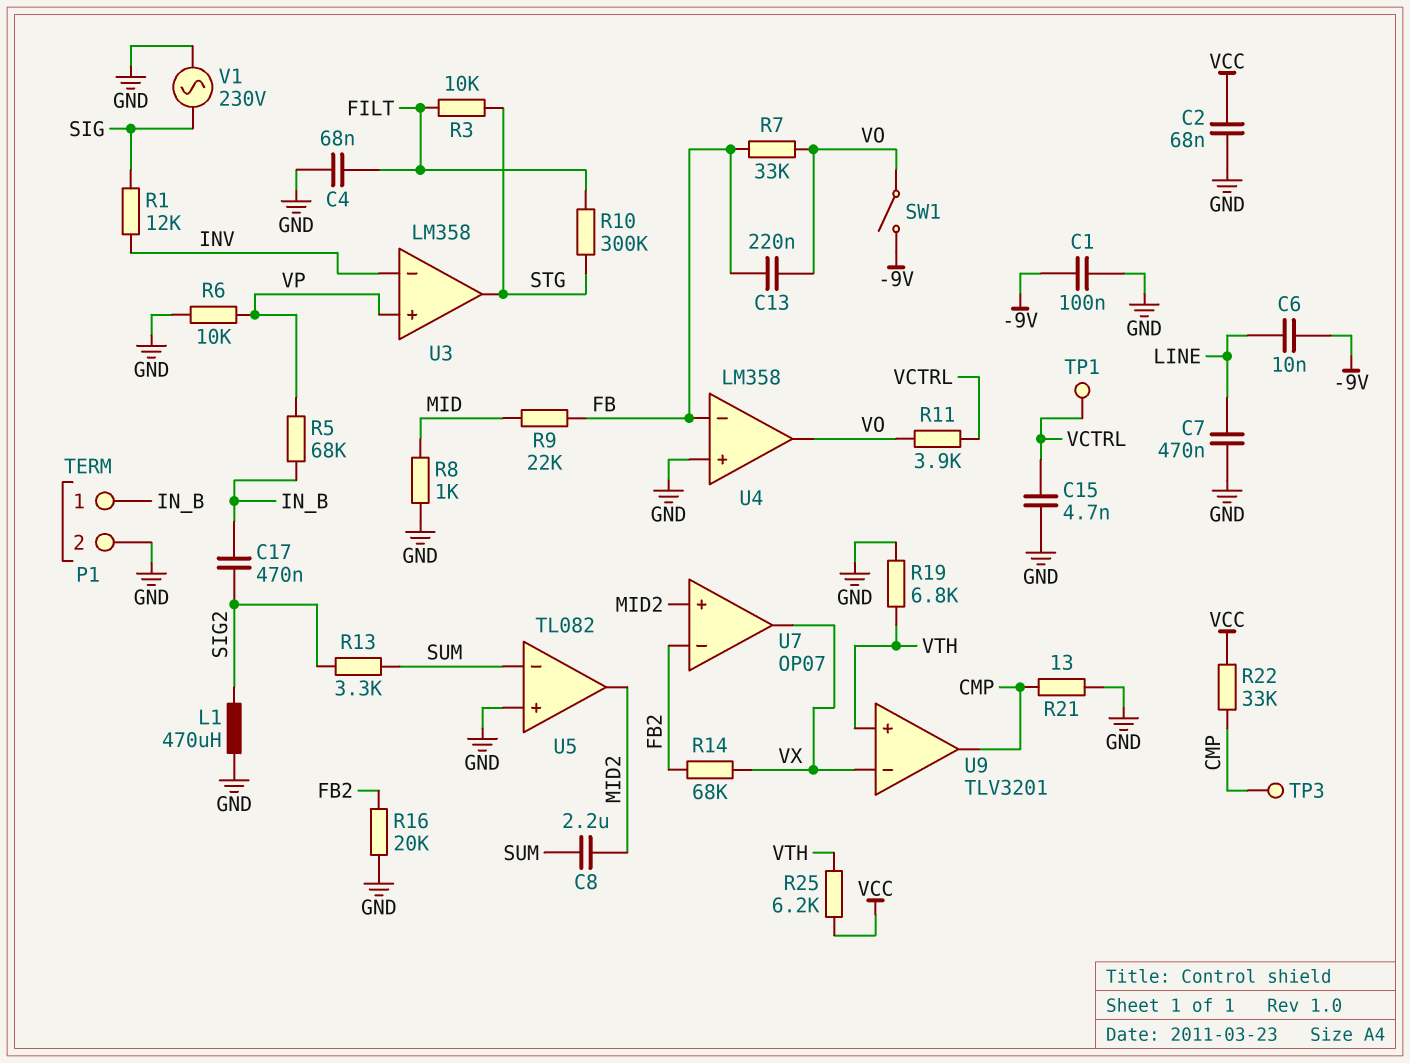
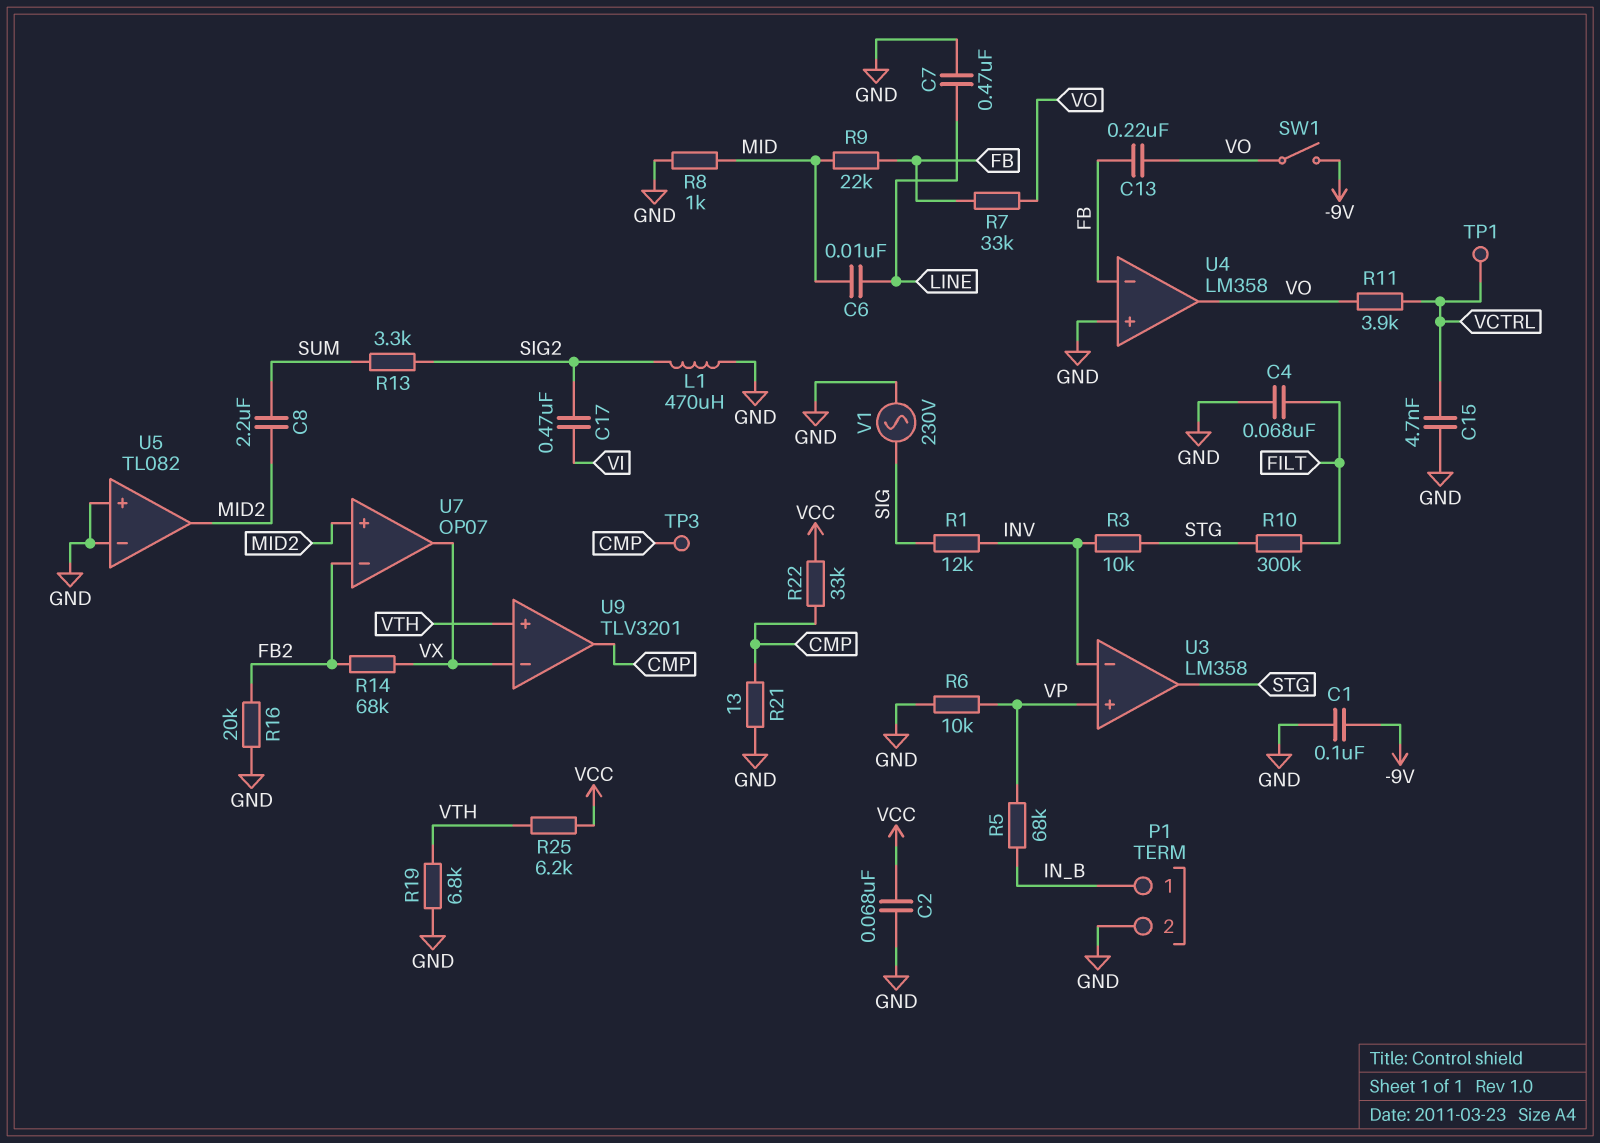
C6: 10nF (-9V, LINE) -> 10nF (LINE, MID)
C17: 470nF (IN_B, SIG2) -> 470nF (SIG2, VI)
R3: 10k (FILT, STG) -> 10k (INV, STG)
U5 pin in-: SUM -> GND

